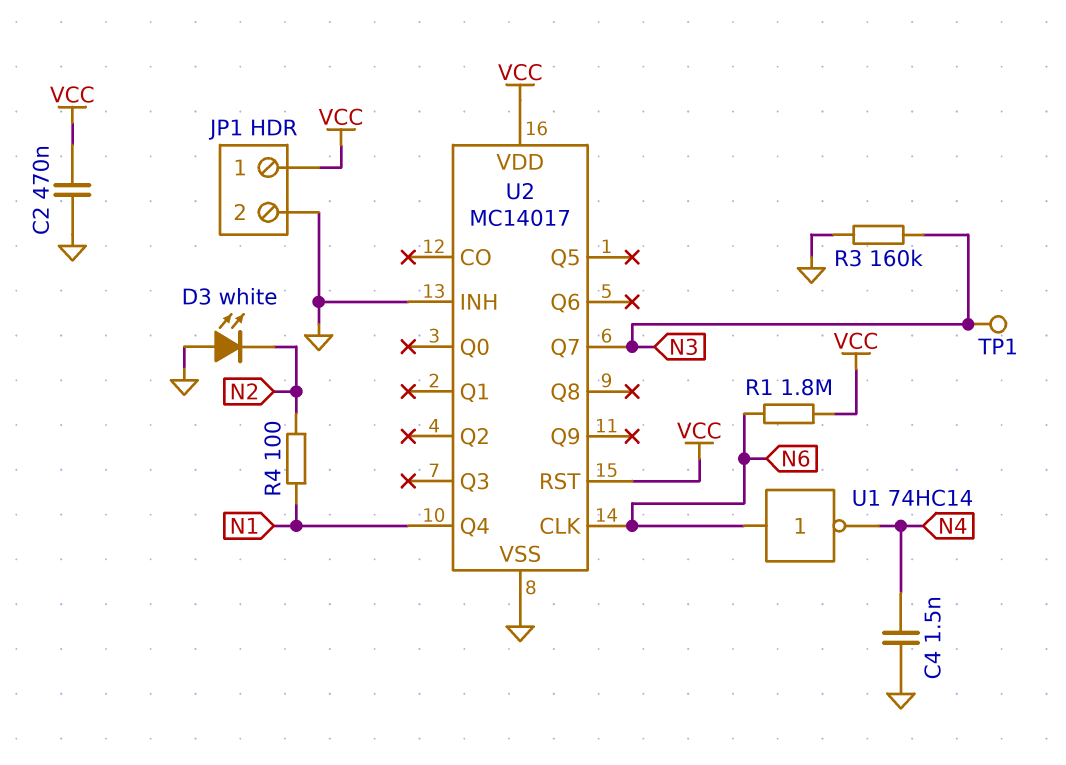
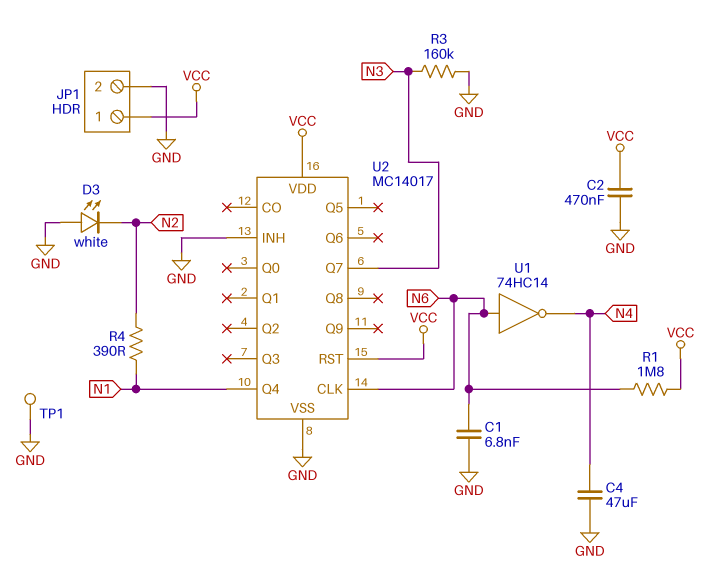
C1: none -> 6.8nF (GND, N6)
C4: 1.5nF (GND, N4) -> 47uF (GND, N4)
R4: 100 (N1, N2) -> 390 (N1, N2)
TP1: test point (N3) -> test point (GND)

